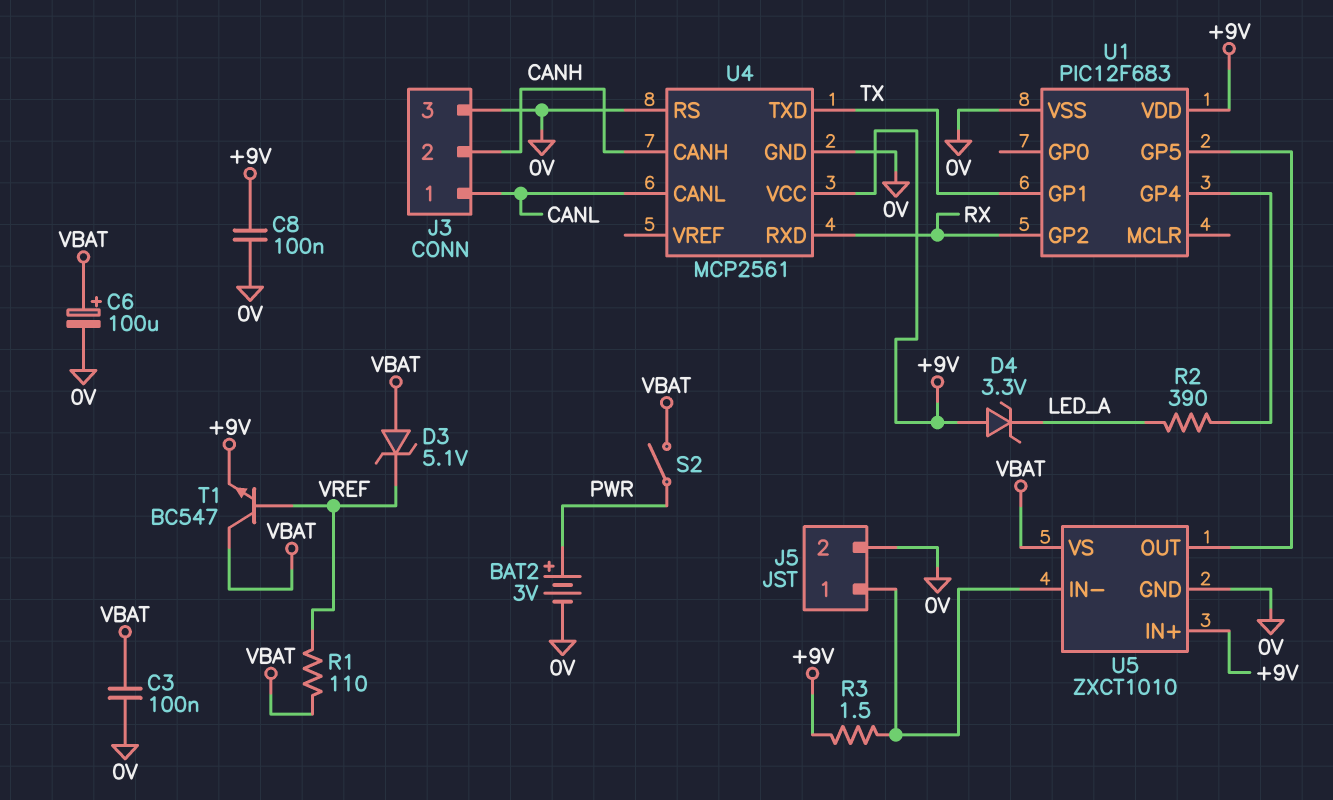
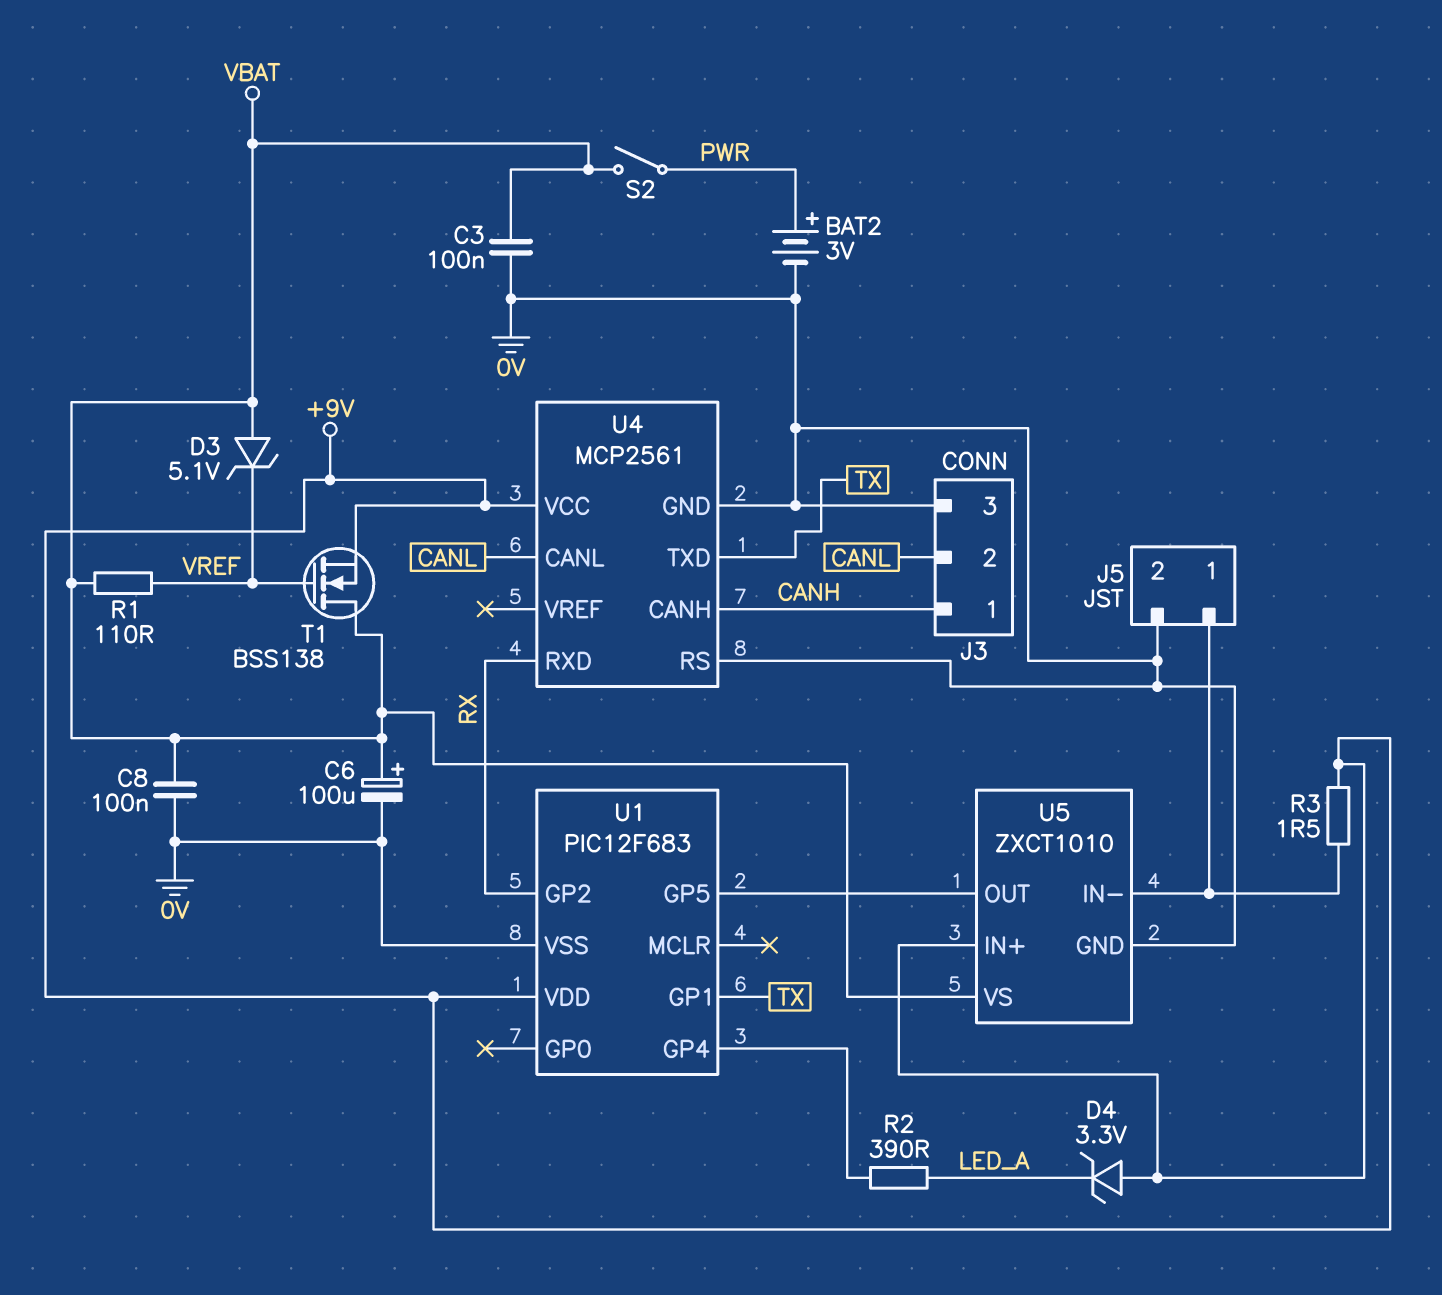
C8: 100nF (+9V, 0V) -> 100nF (0V, VBAT)
J3 pin 1: CANL -> CANH
J3 pin 2: CANH -> CANL
T1: NPN BC547 (B VREF, C VBAT, E +9V) -> NMOS BSS138 (G VREF, D VBAT, S +9V)

